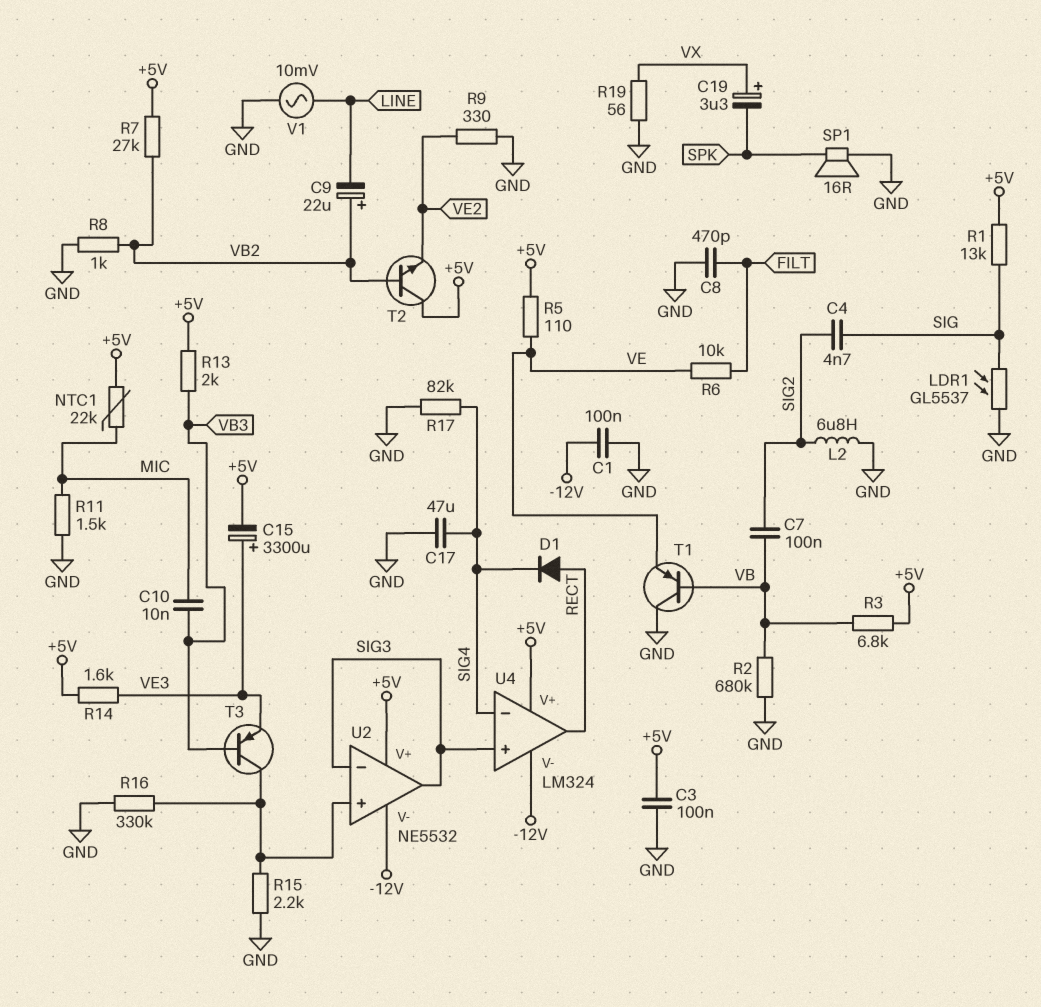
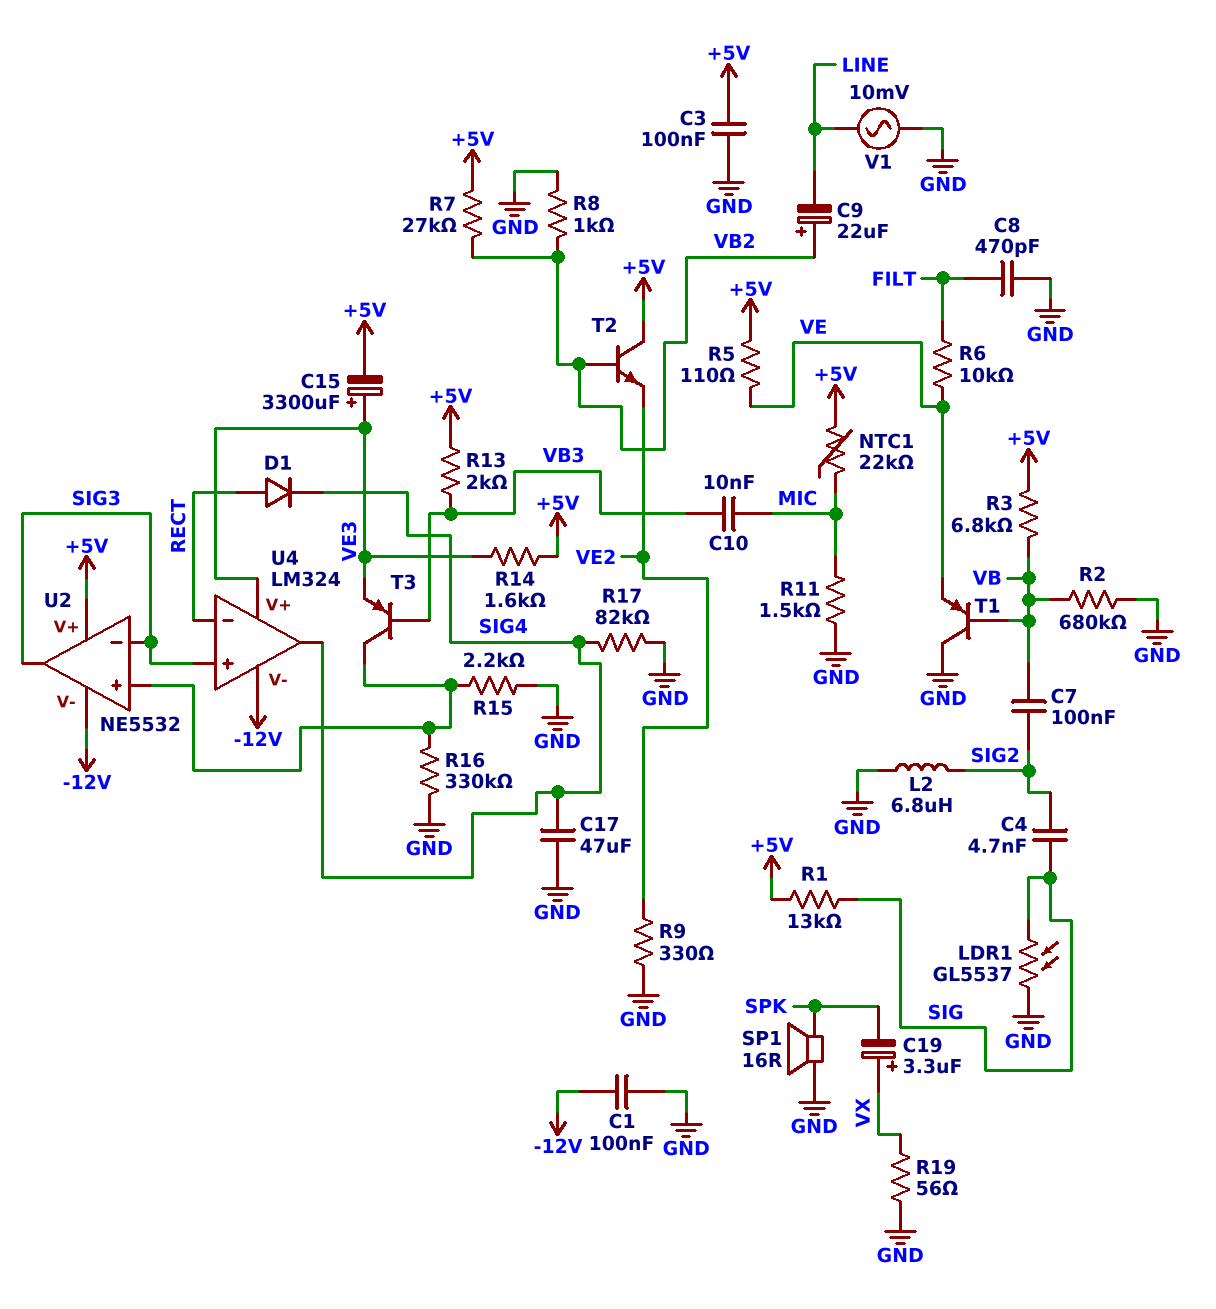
U4 pin V+: +5V -> VE3
U4 pin in-: SIG4 -> RECT
U4 pin out: RECT -> SIG4

